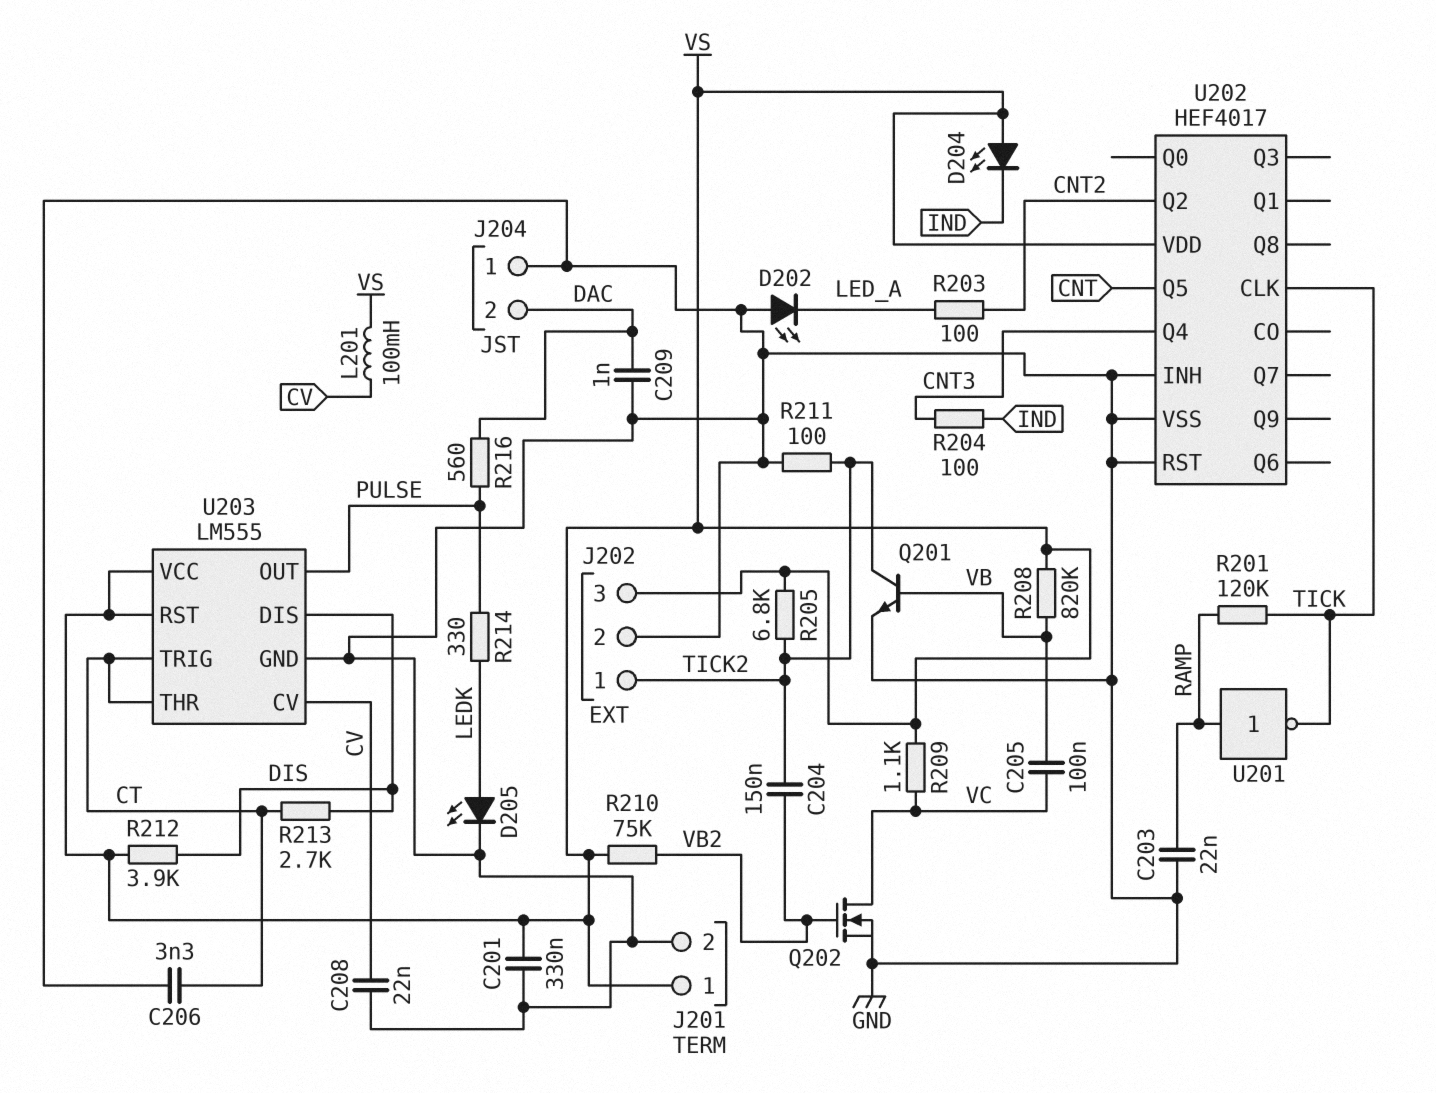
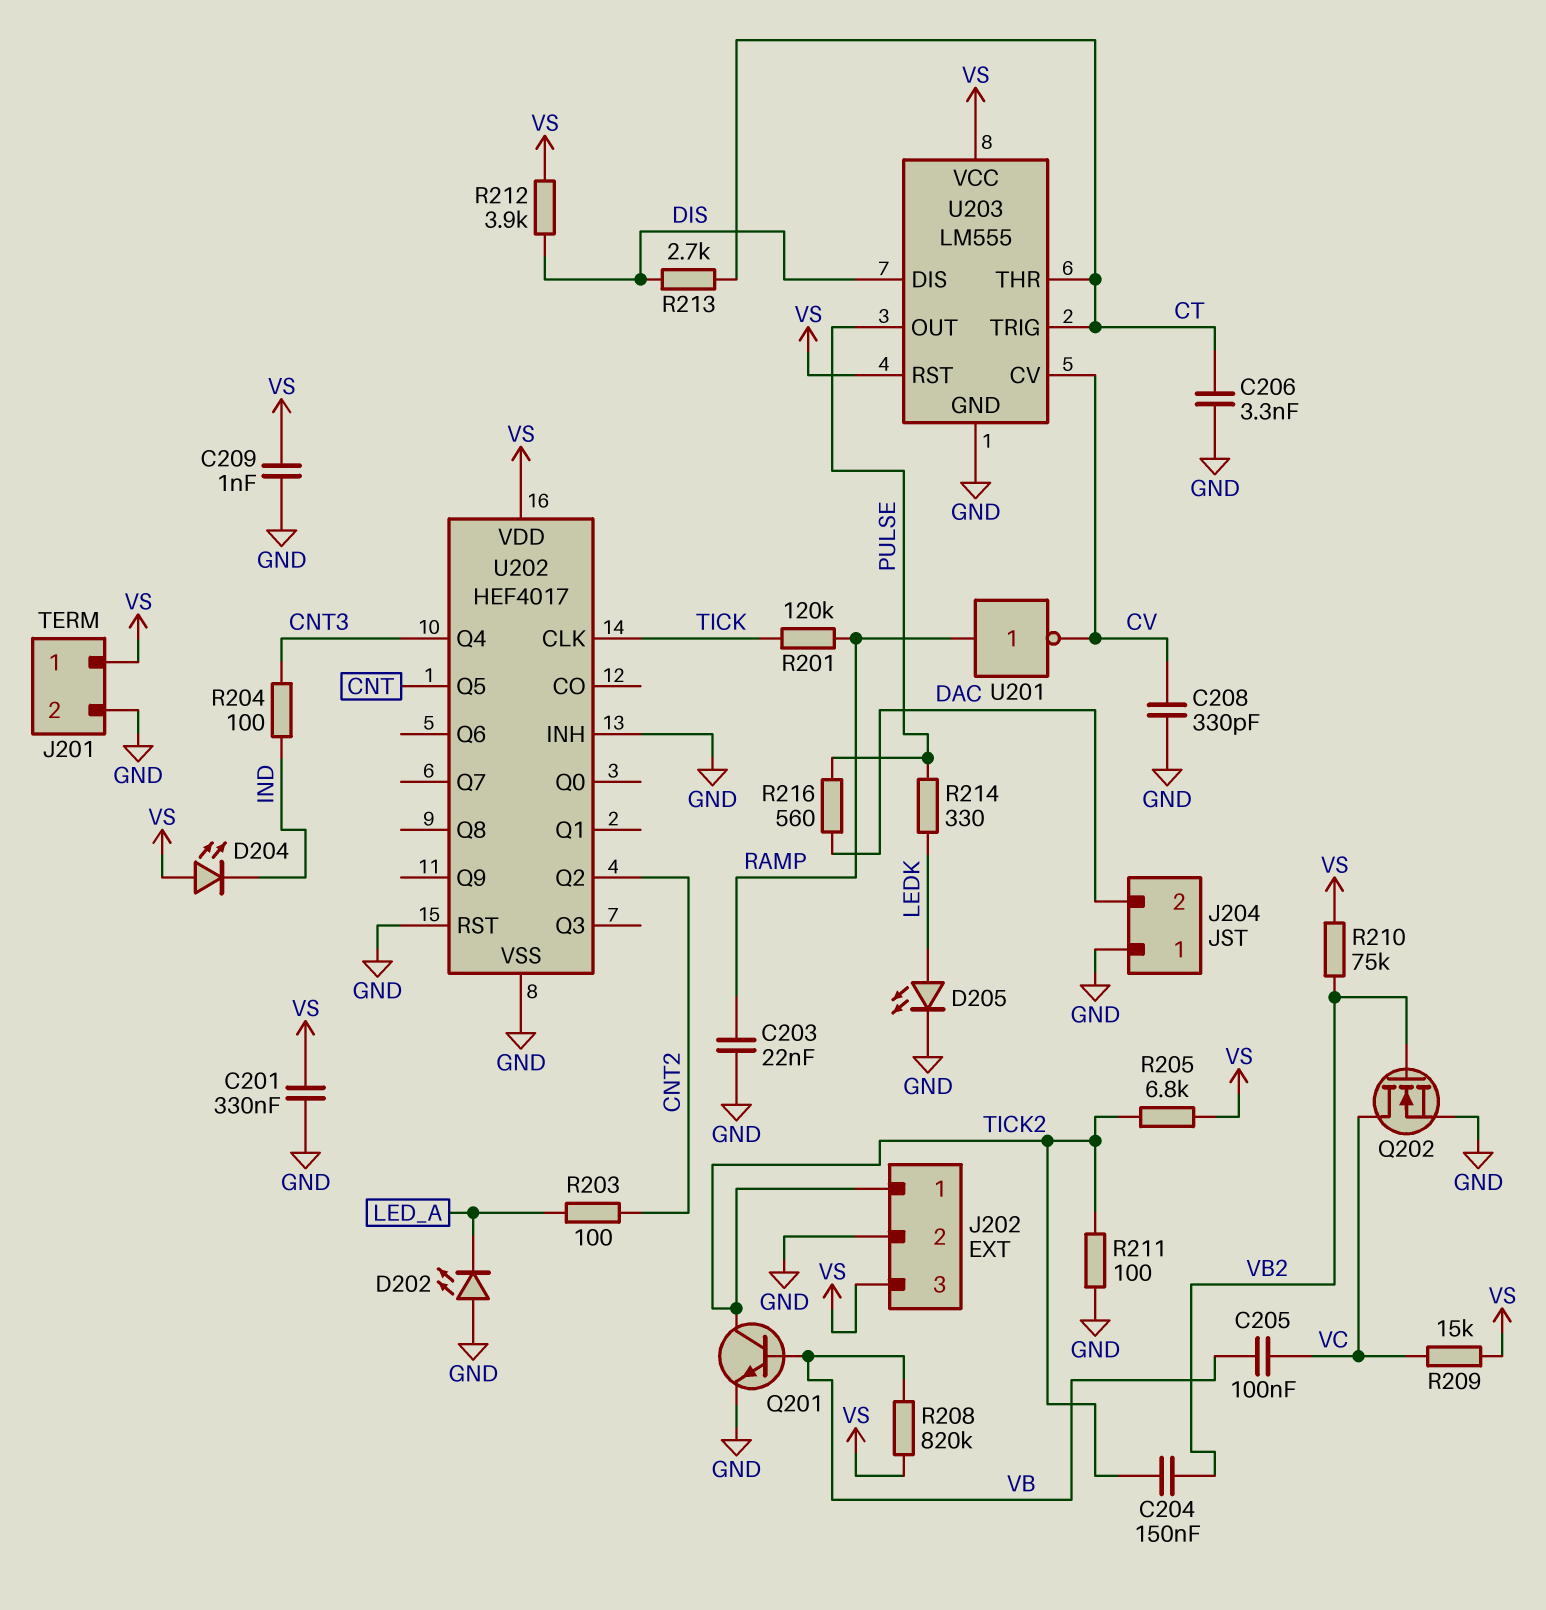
C208: 22nF (CV, GND) -> 330pF (CV, GND)
C209: 1nF (DAC, GND) -> 1nF (GND, VS)
L201: 100mH (CV, VS) -> none
R209: 1.1k (VC, VS) -> 15k (VC, VS)
U201: NOT (in RAMP, out TICK) -> NOT (in RAMP, out CV)

